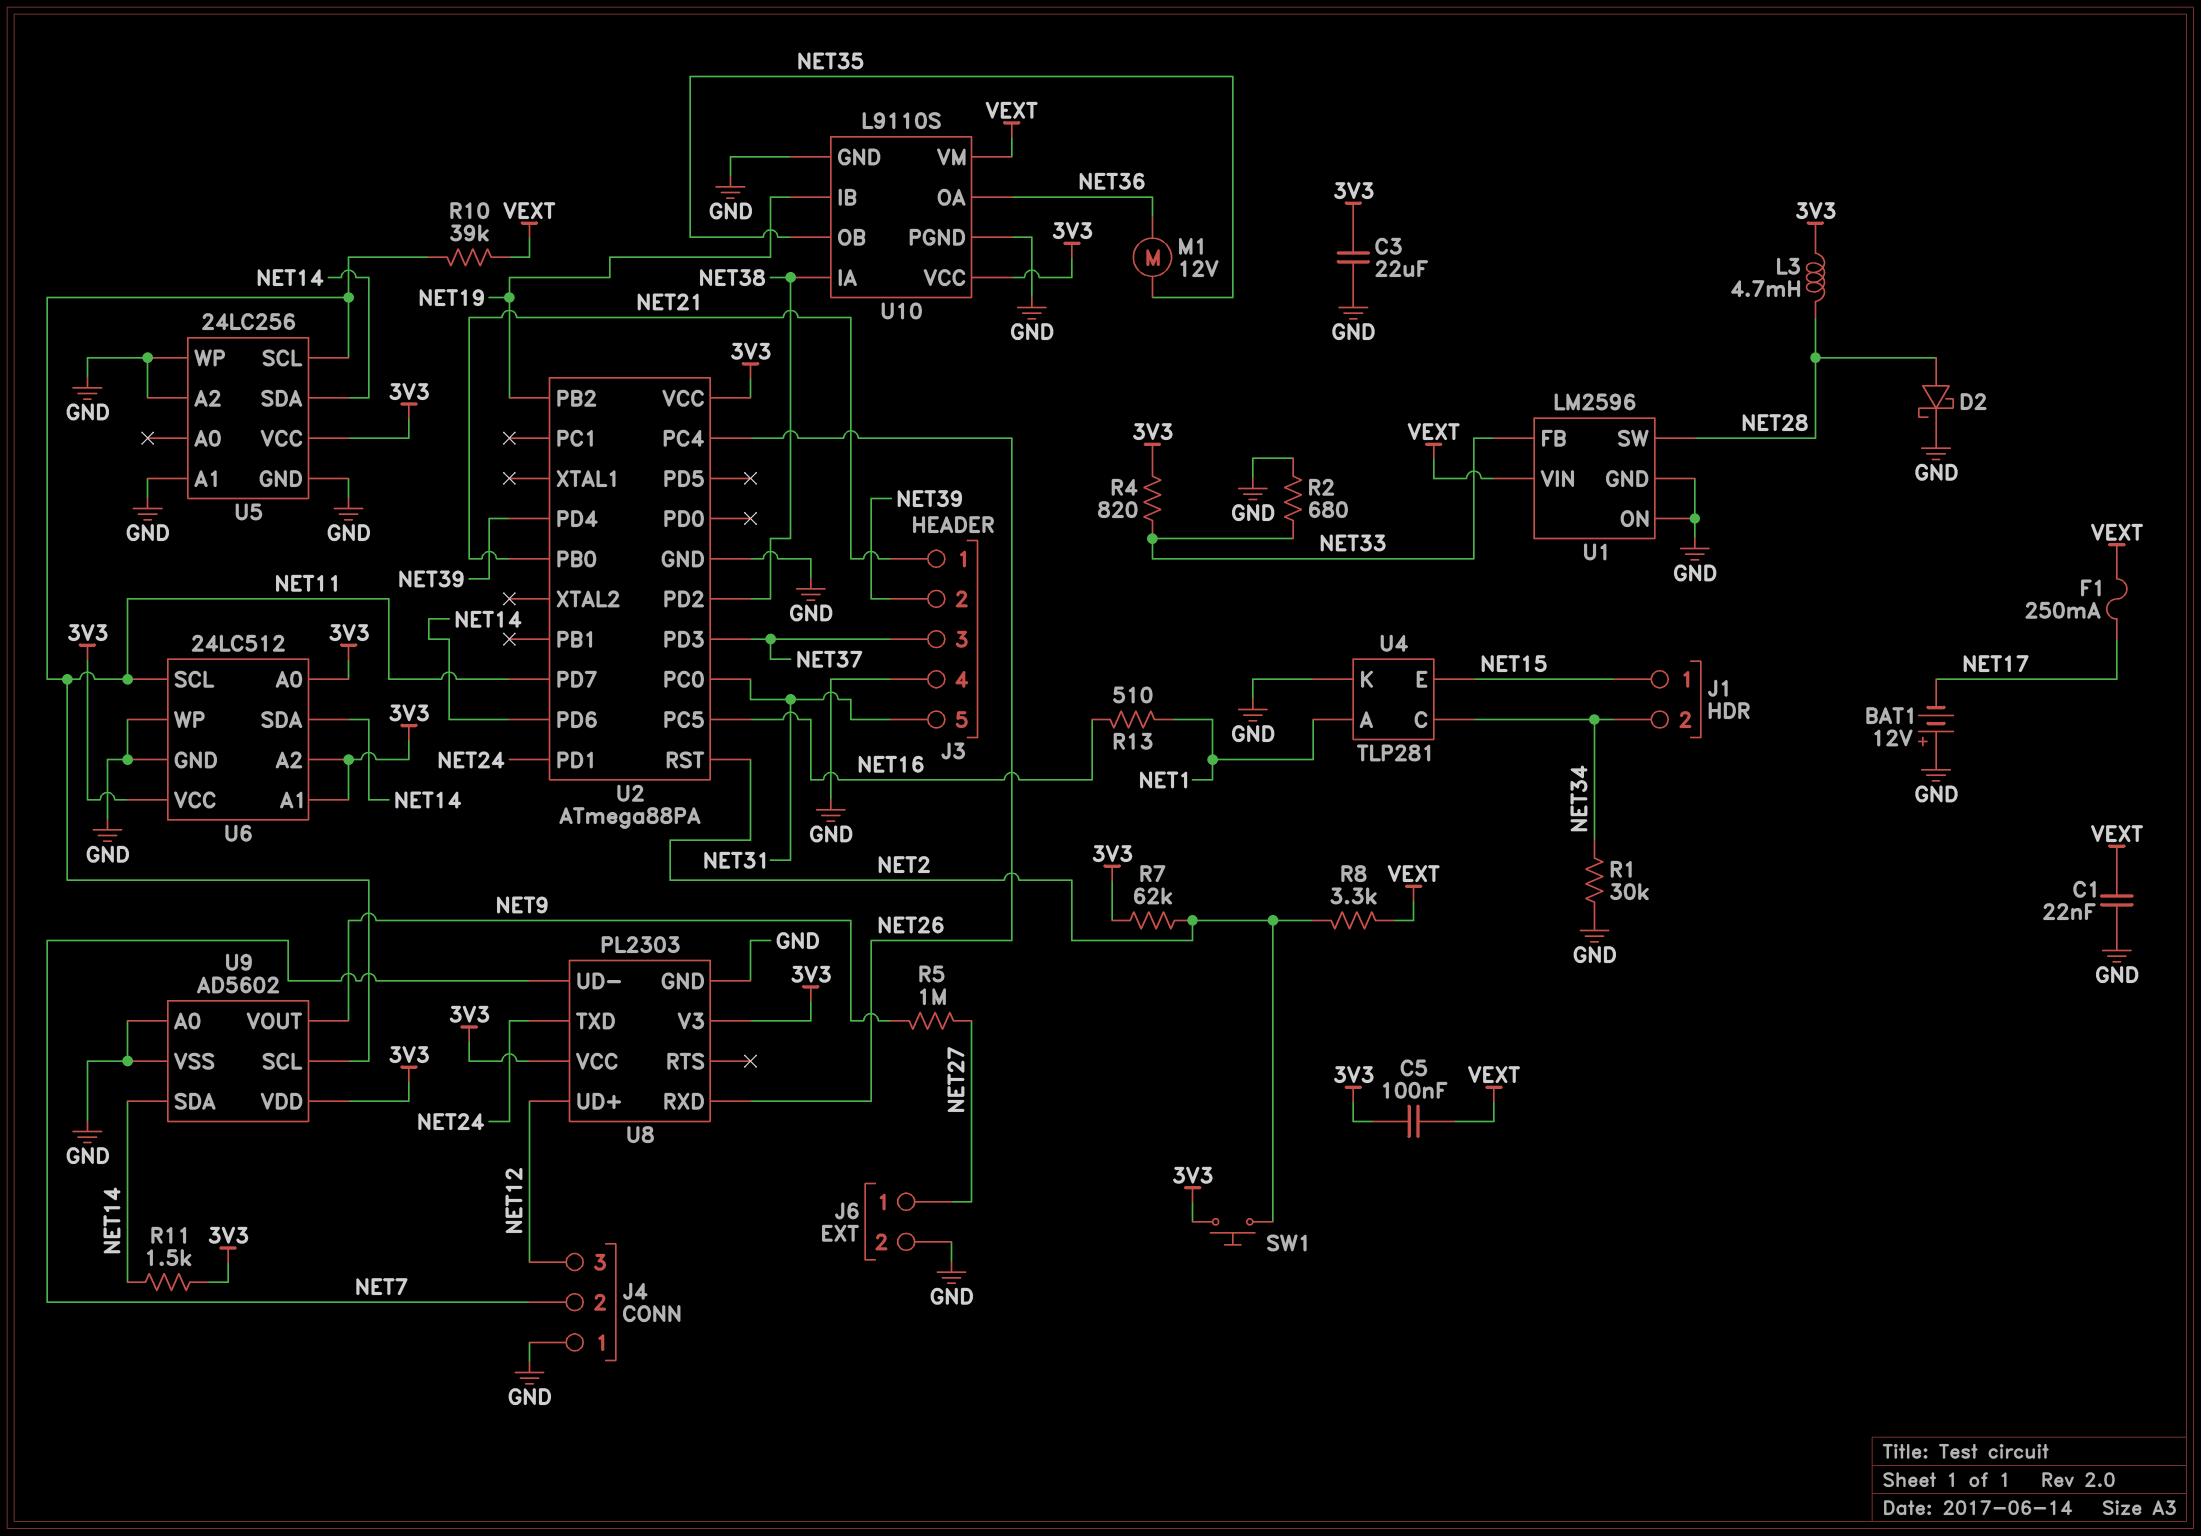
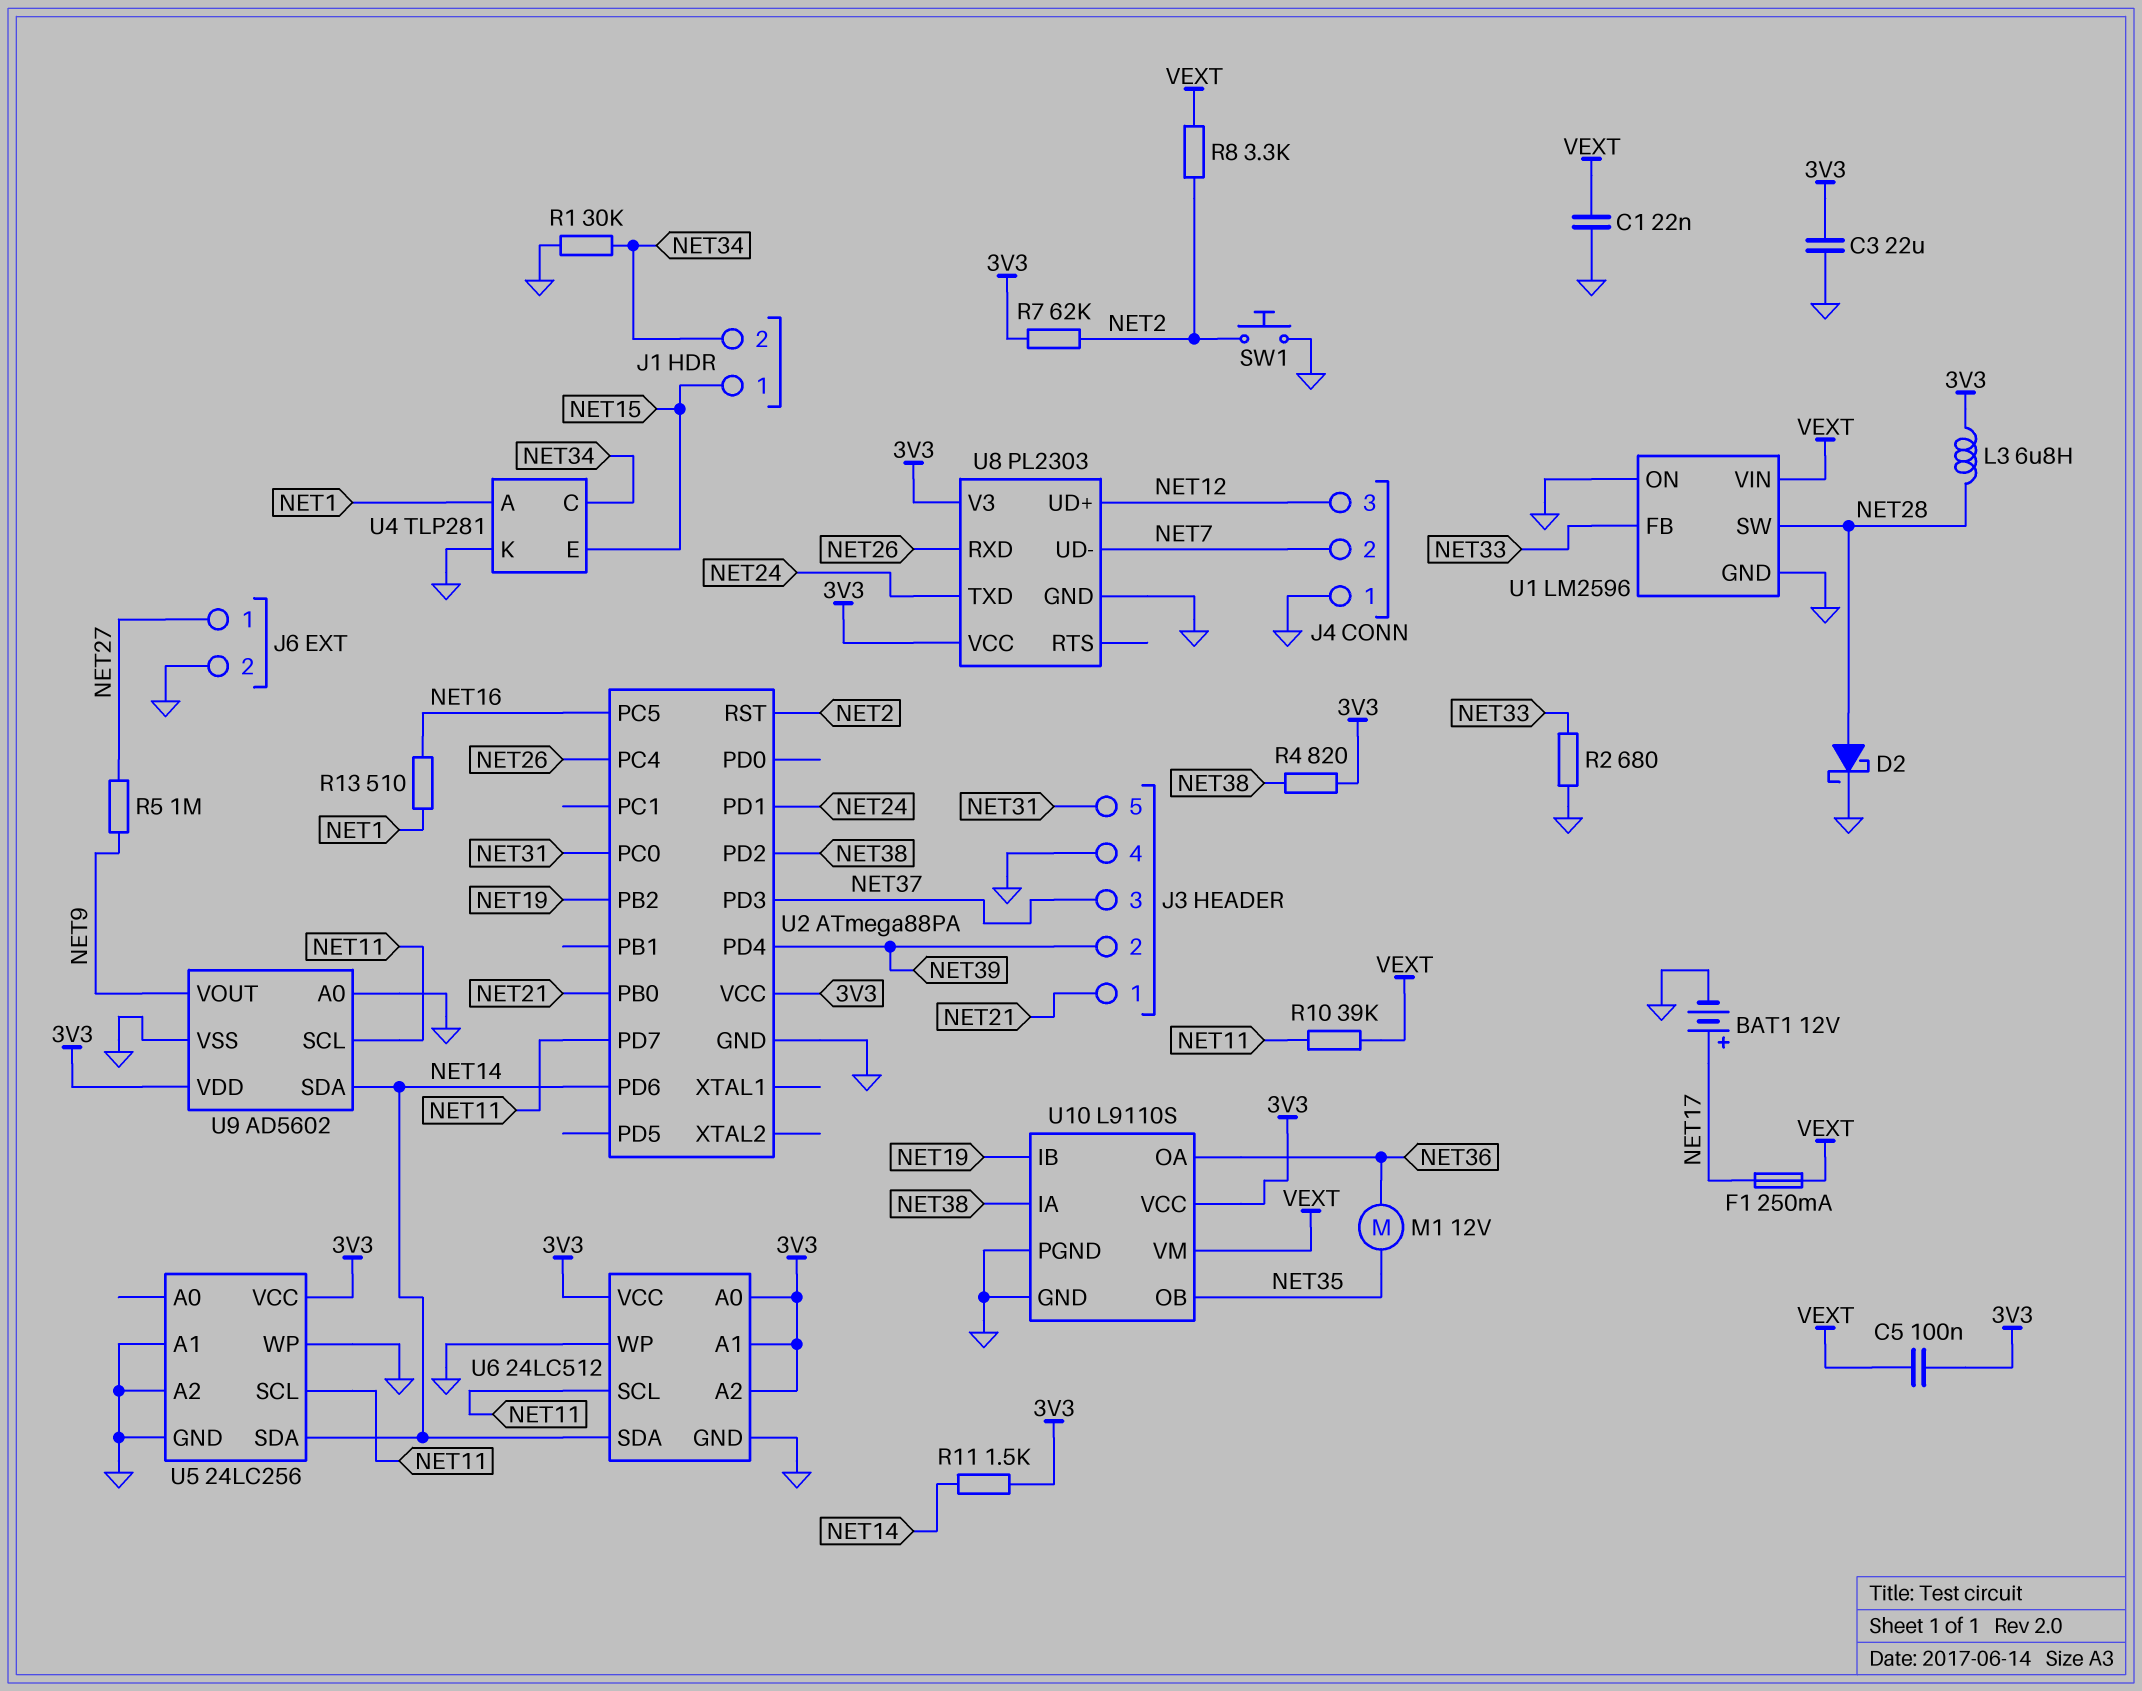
BAT1: 12V (plus GND, minus NET17) -> 12V (plus NET17, minus GND)
L3: 4.7mH (3V3, NET28) -> 6.8uH (3V3, NET28)
R4: 820 (3V3, NET33) -> 820 (3V3, NET38)
SW1: button (3V3, NET2) -> button (GND, NET2)

